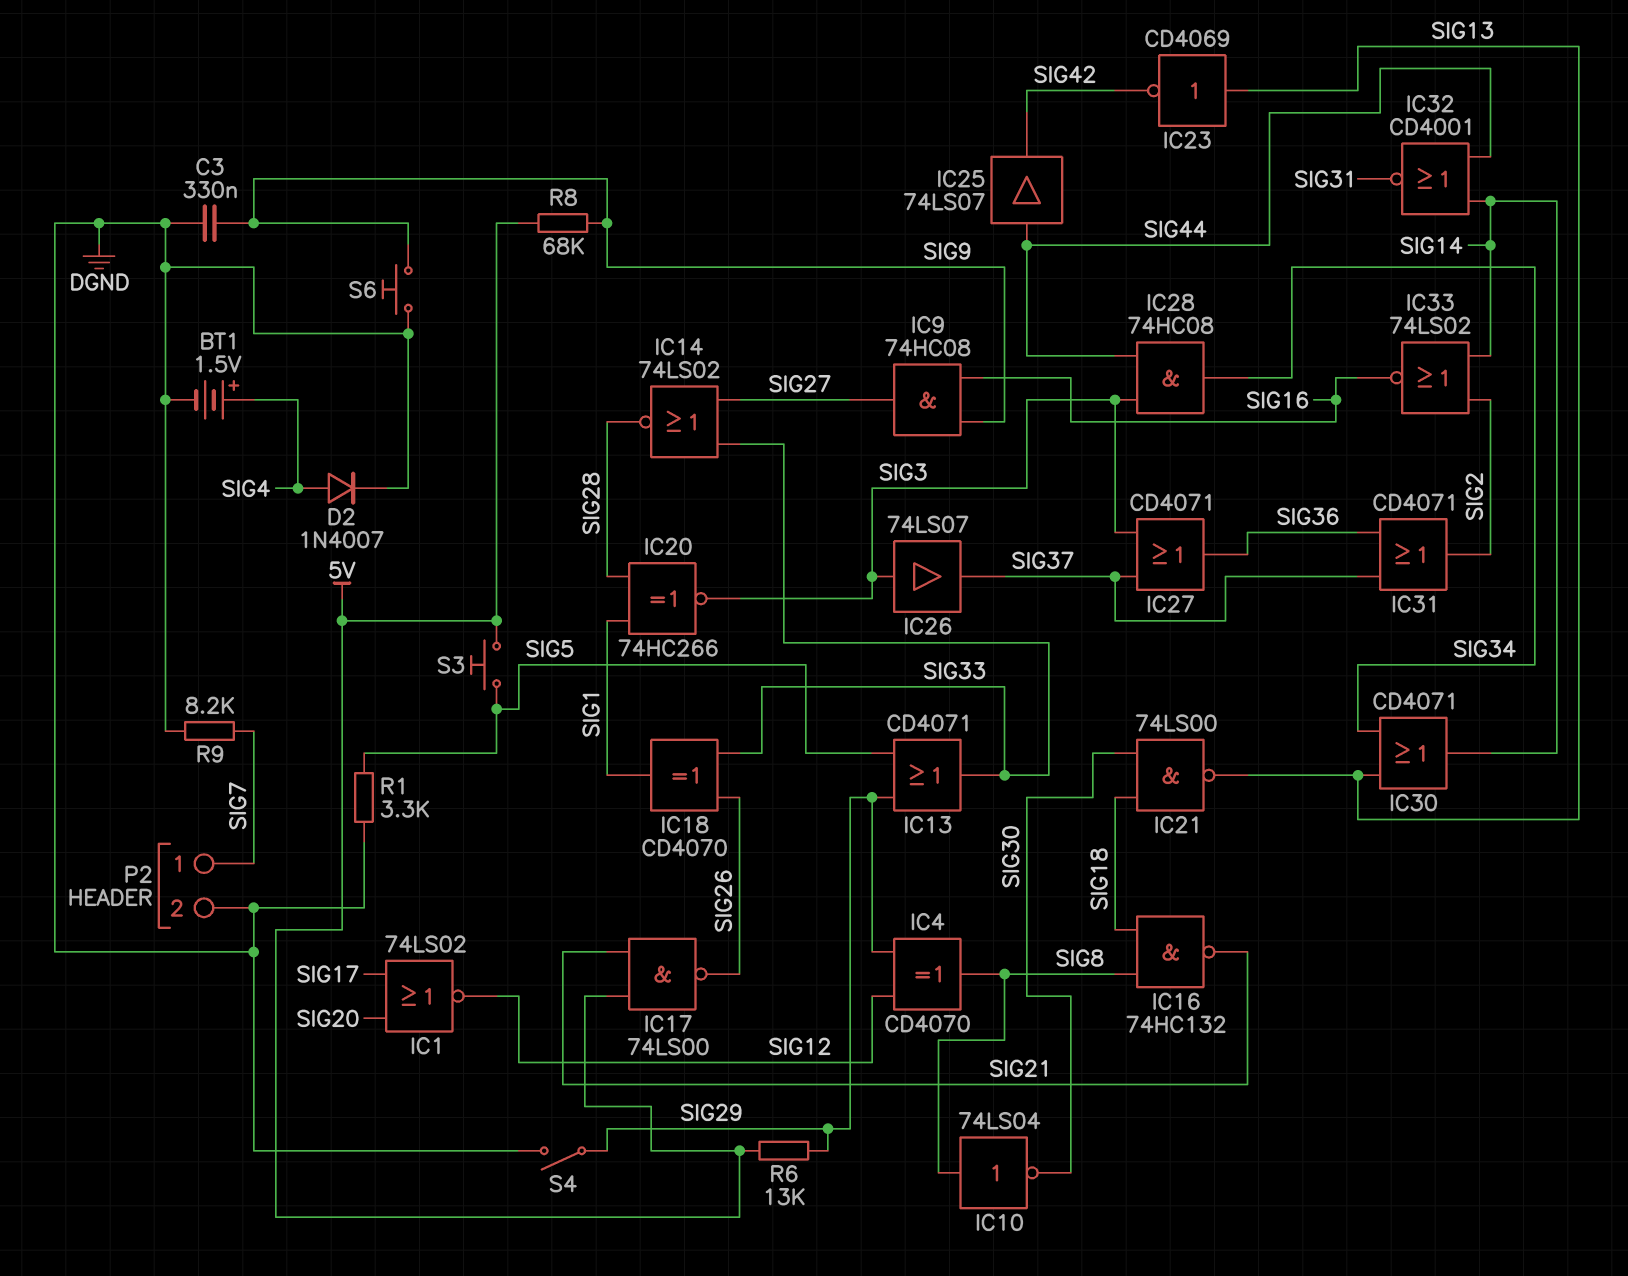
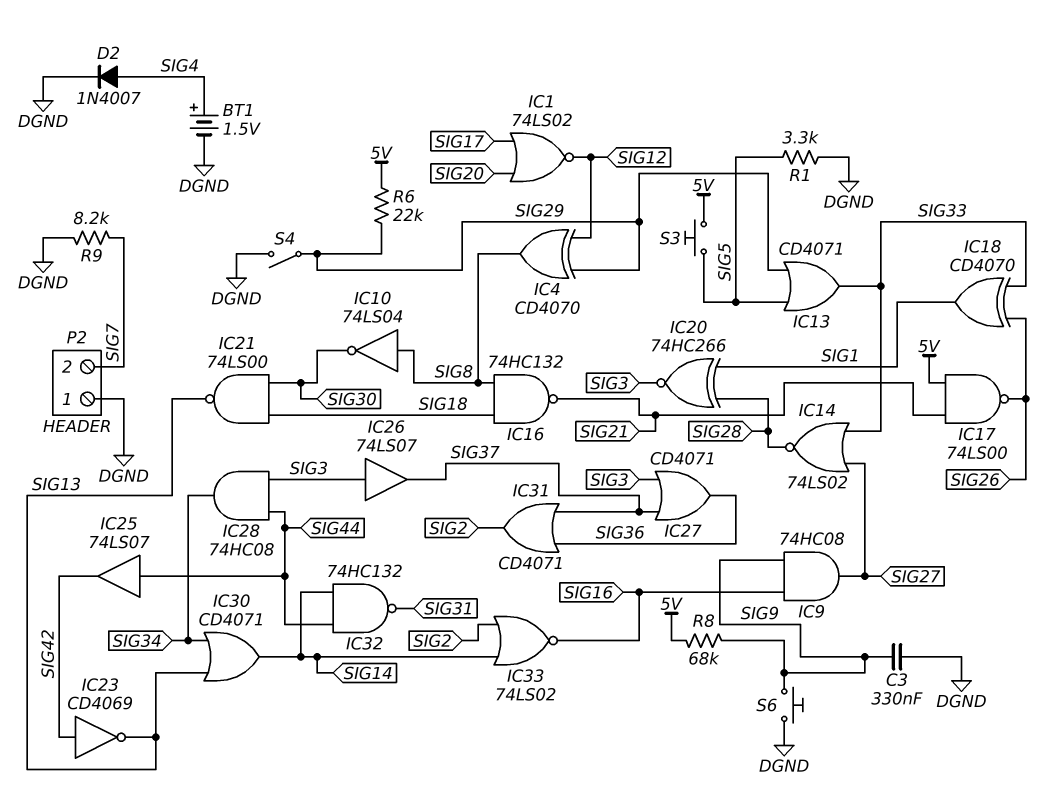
IC23: NOT CD4069 (in SIG13, out SIG42) -> NOT CD4069 (in SIG42, out SIG13)
IC32: NOR CD4001 (in SIG14, in SIG44, out SIG31) -> NAND 74HC132 (in SIG14, in SIG44, out SIG31)
P2 pin 1: SIG7 -> DGND
P2 pin 2: DGND -> SIG7
R6: 13k (5V, SIG29) -> 22k (5V, SIG29)

